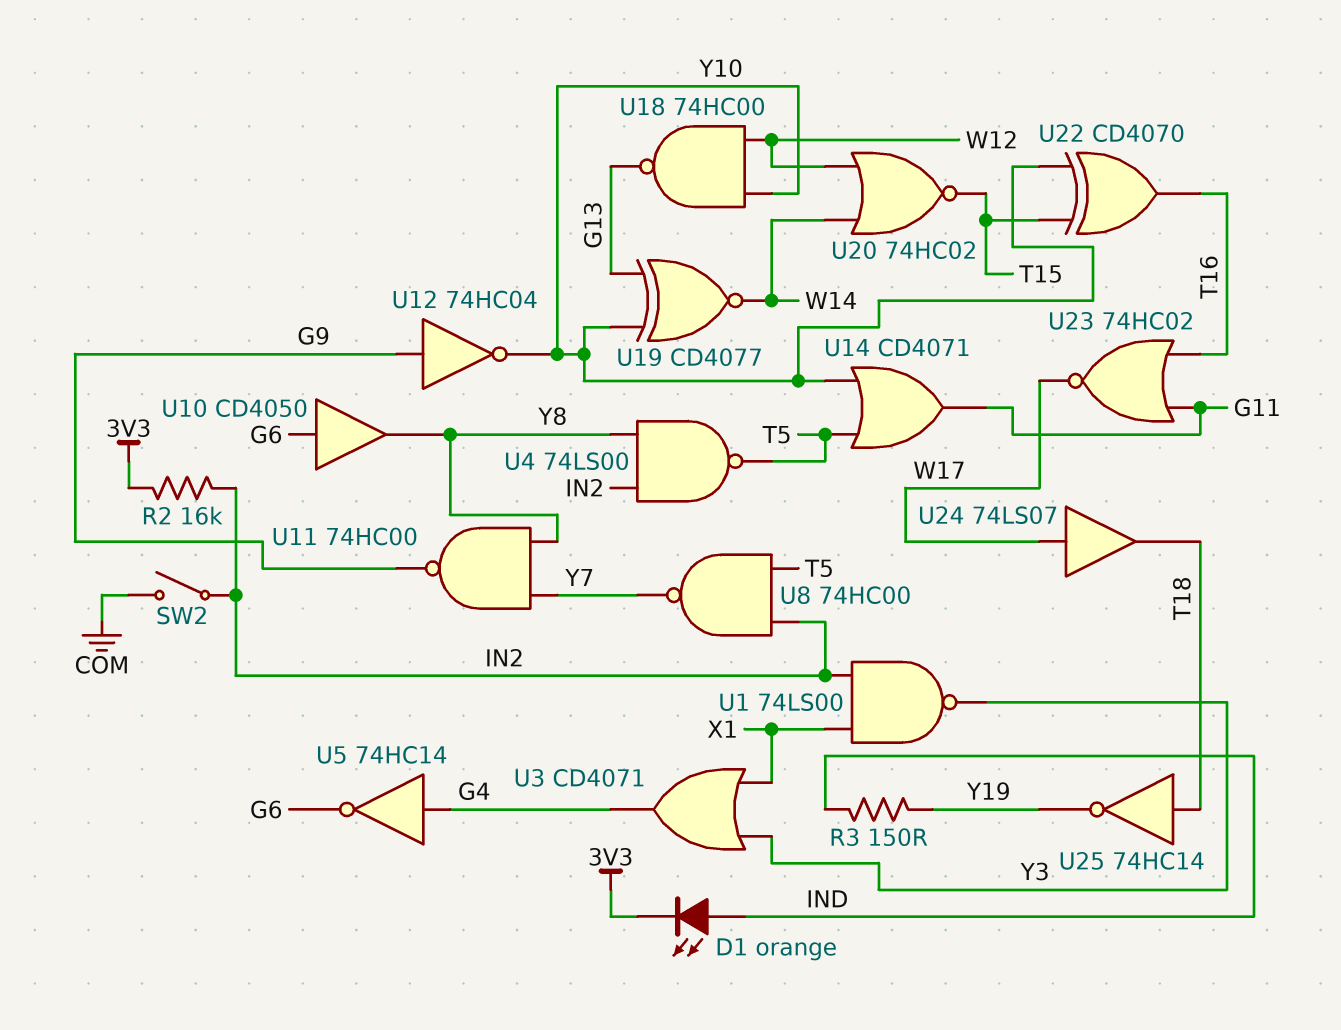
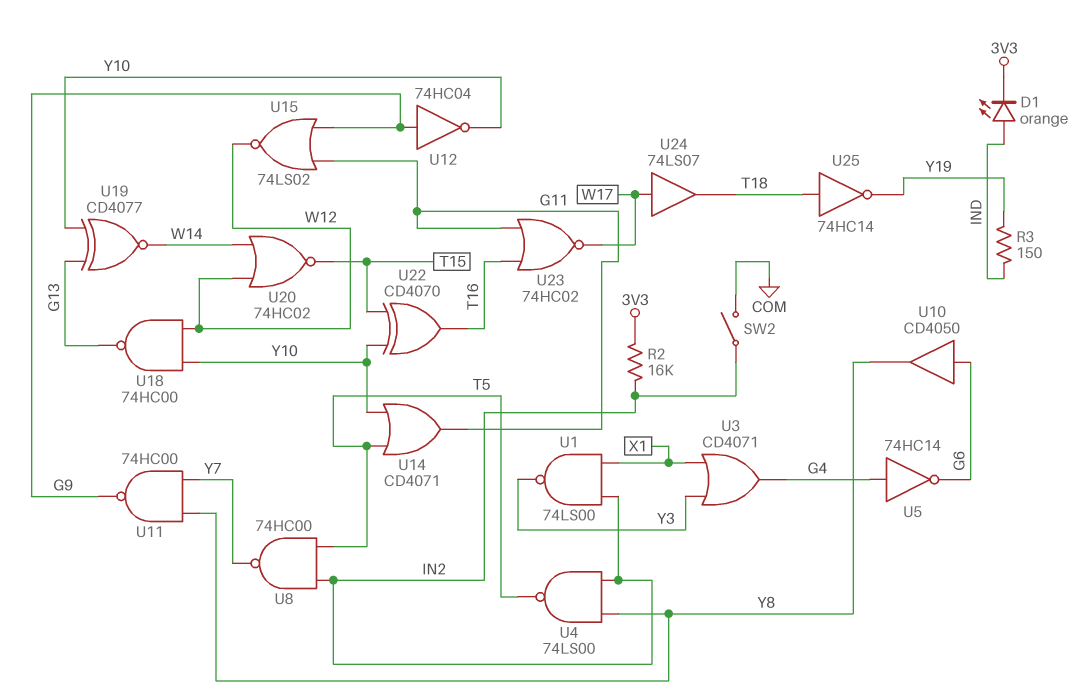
U15: none -> NOR 74LS02 (in G9, in G11, out W12)

